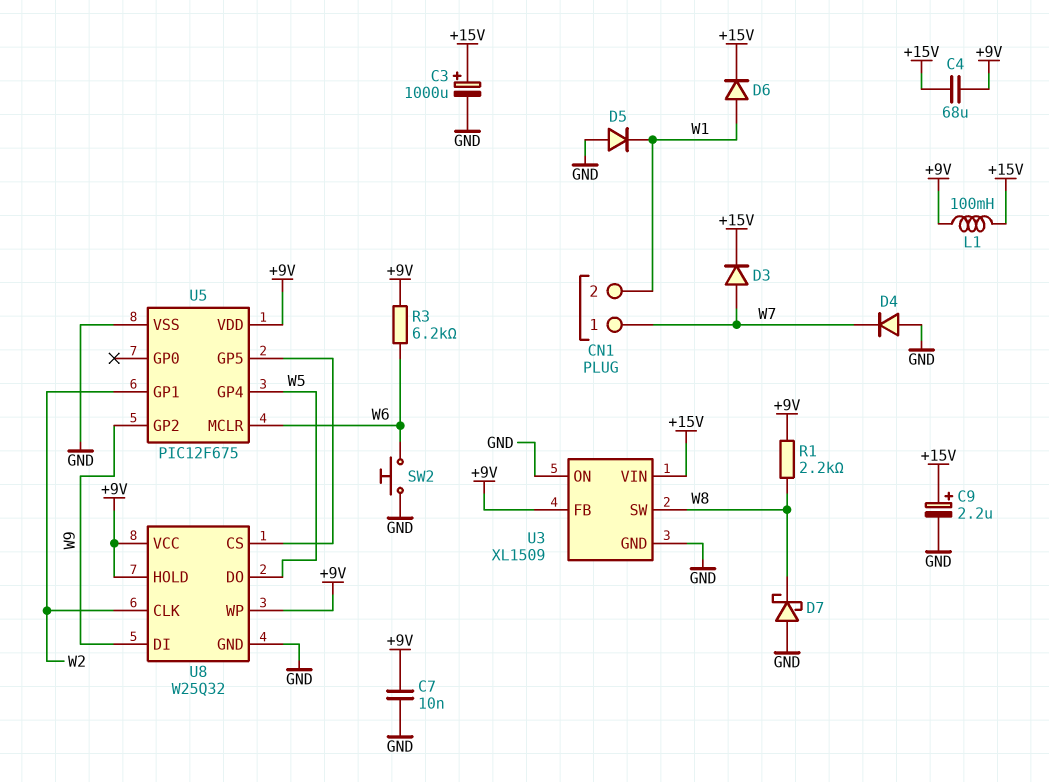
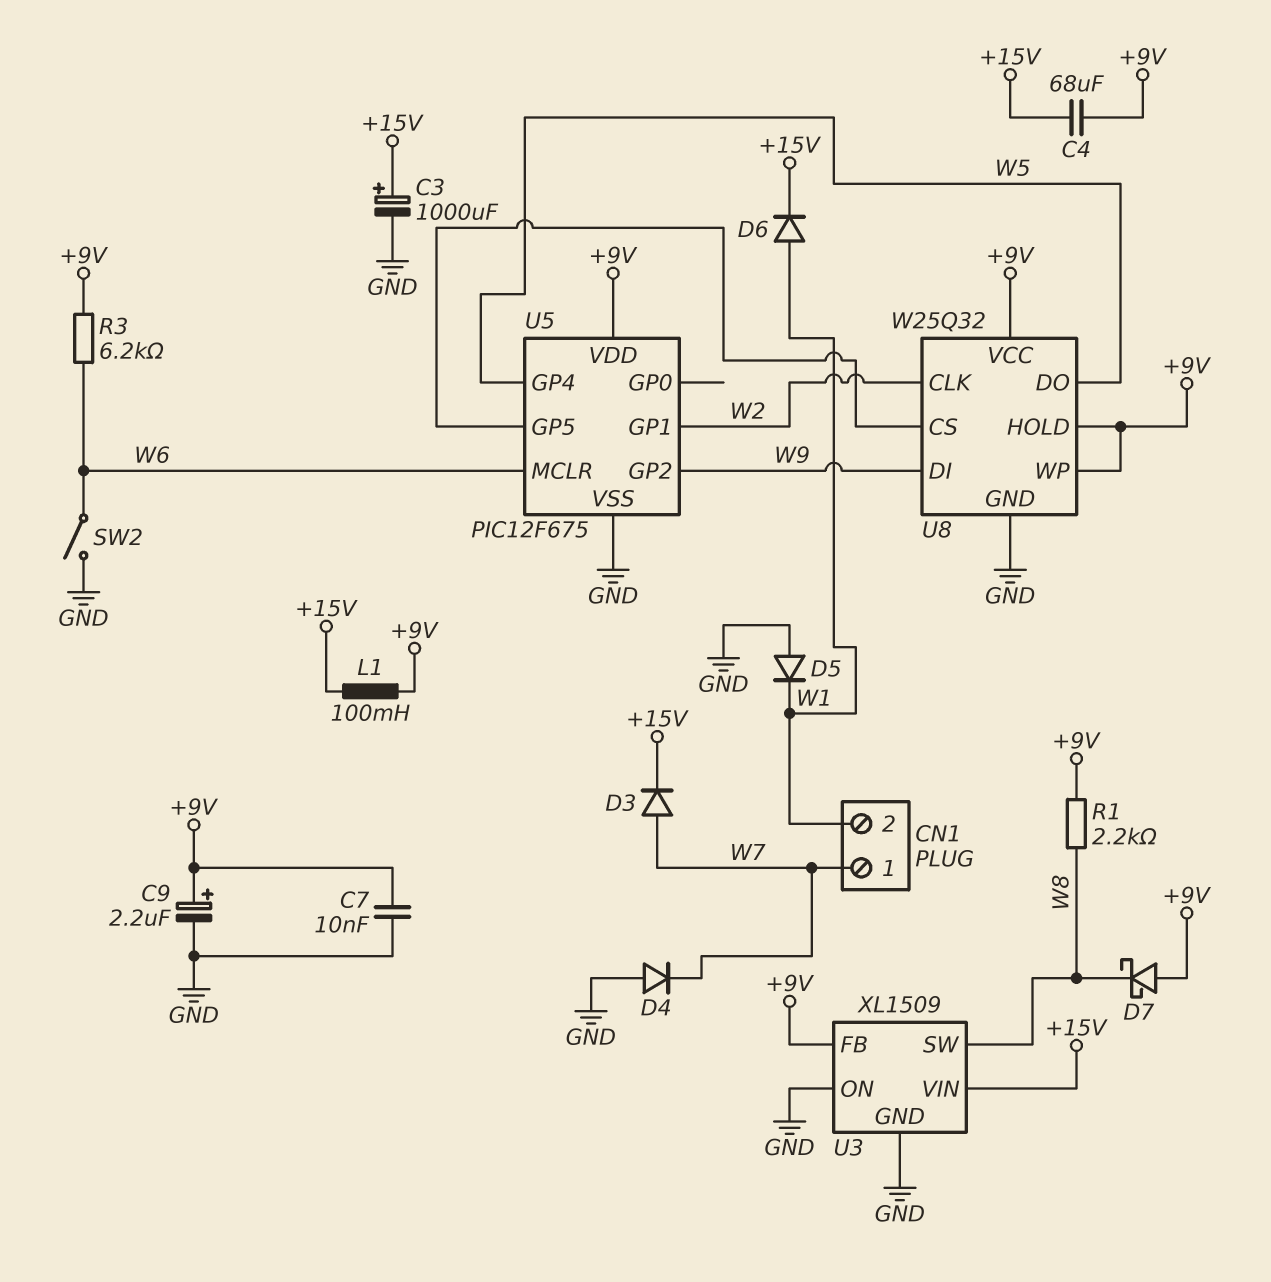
C9: 2.2uF (plus +15V, minus GND) -> 2.2uF (plus +9V, minus GND)
D7: schottky (A GND, K W8) -> schottky (A +9V, K W8)
SW2: button (GND, W6) -> switch (GND, W6)

